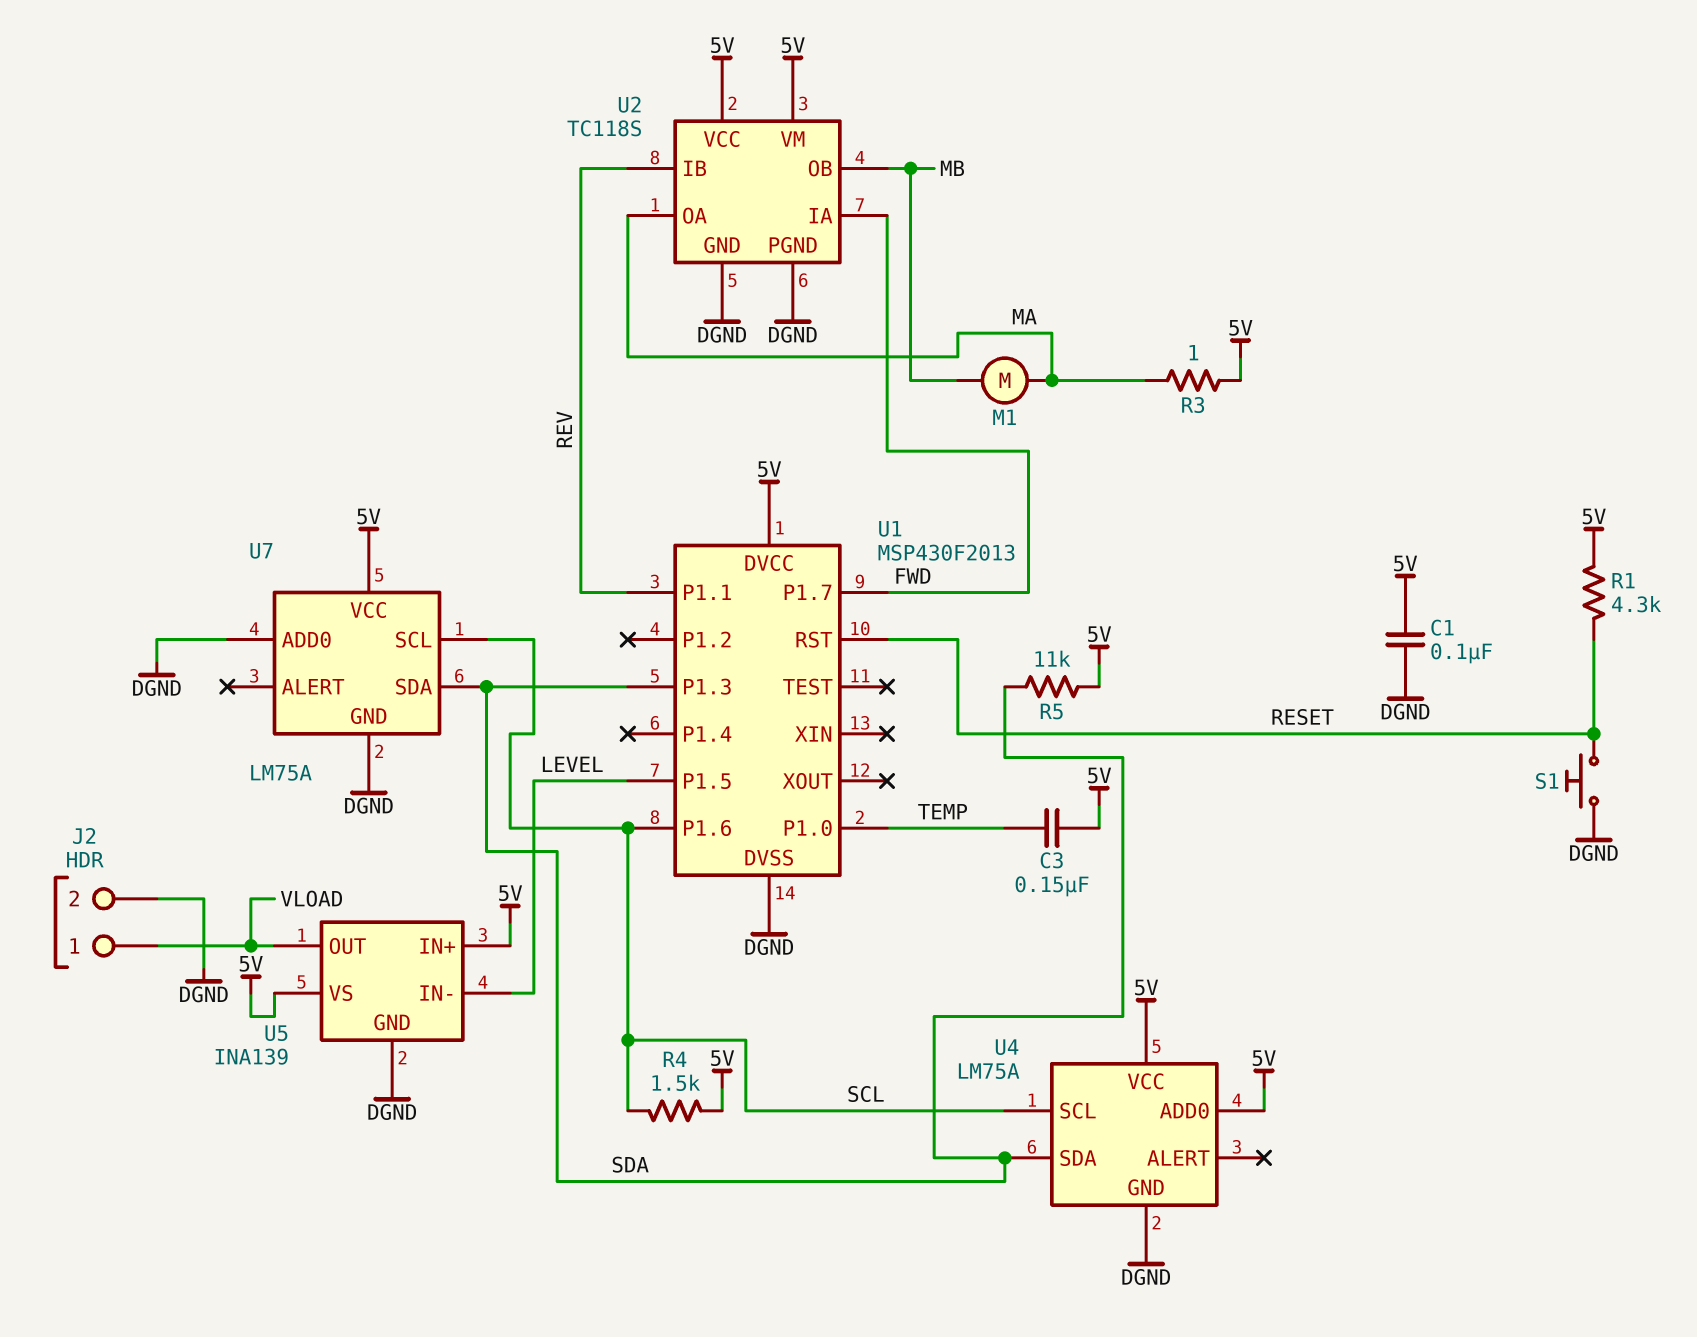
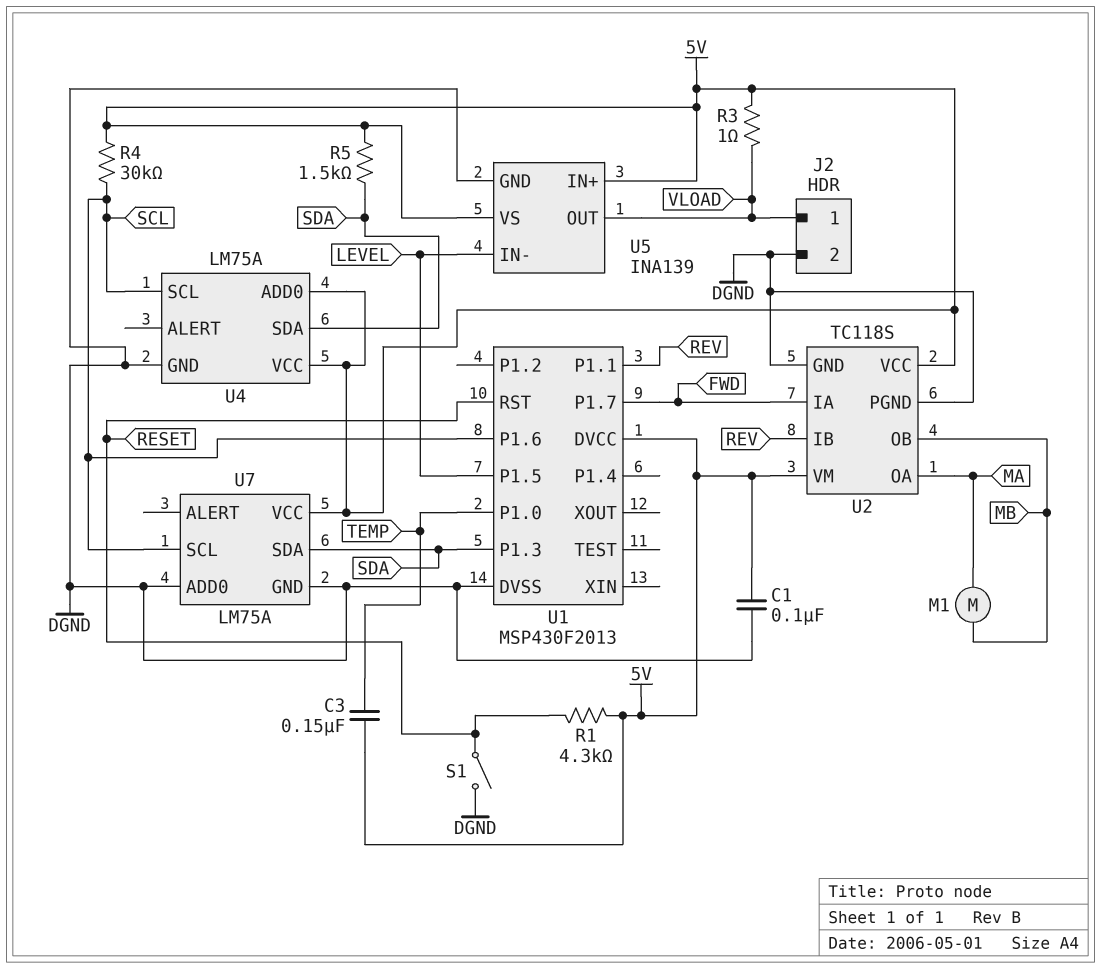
R3: 1 (5V, MA) -> 1 (5V, VLOAD)
R4: 1.5k (5V, SCL) -> 30k (5V, SCL)
R5: 11k (5V, SDA) -> 1.5k (5V, SDA)
S1: button (DGND, RESET) -> switch (DGND, RESET)

